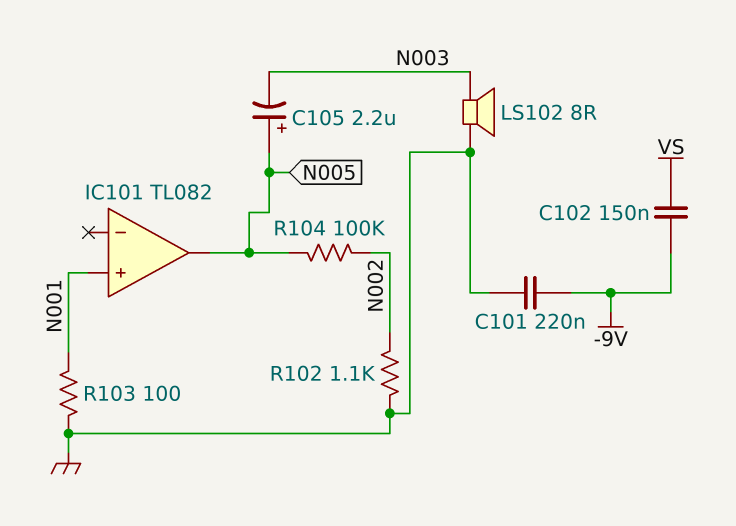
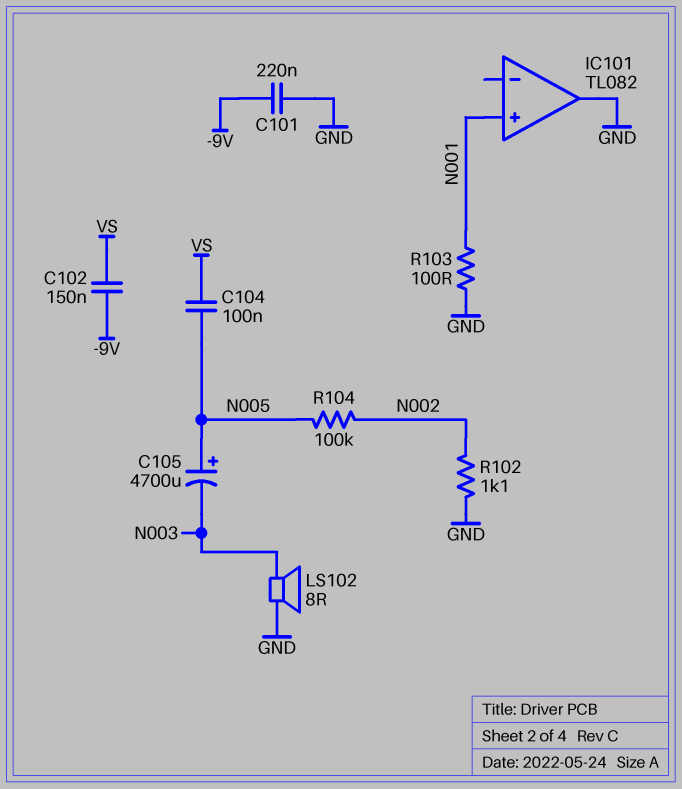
C104: none -> 100nF (N005, VS)
C105: 2.2uF (plus N005, minus N003) -> 4700uF (plus N005, minus N003)
IC101 pin out: N005 -> GND

